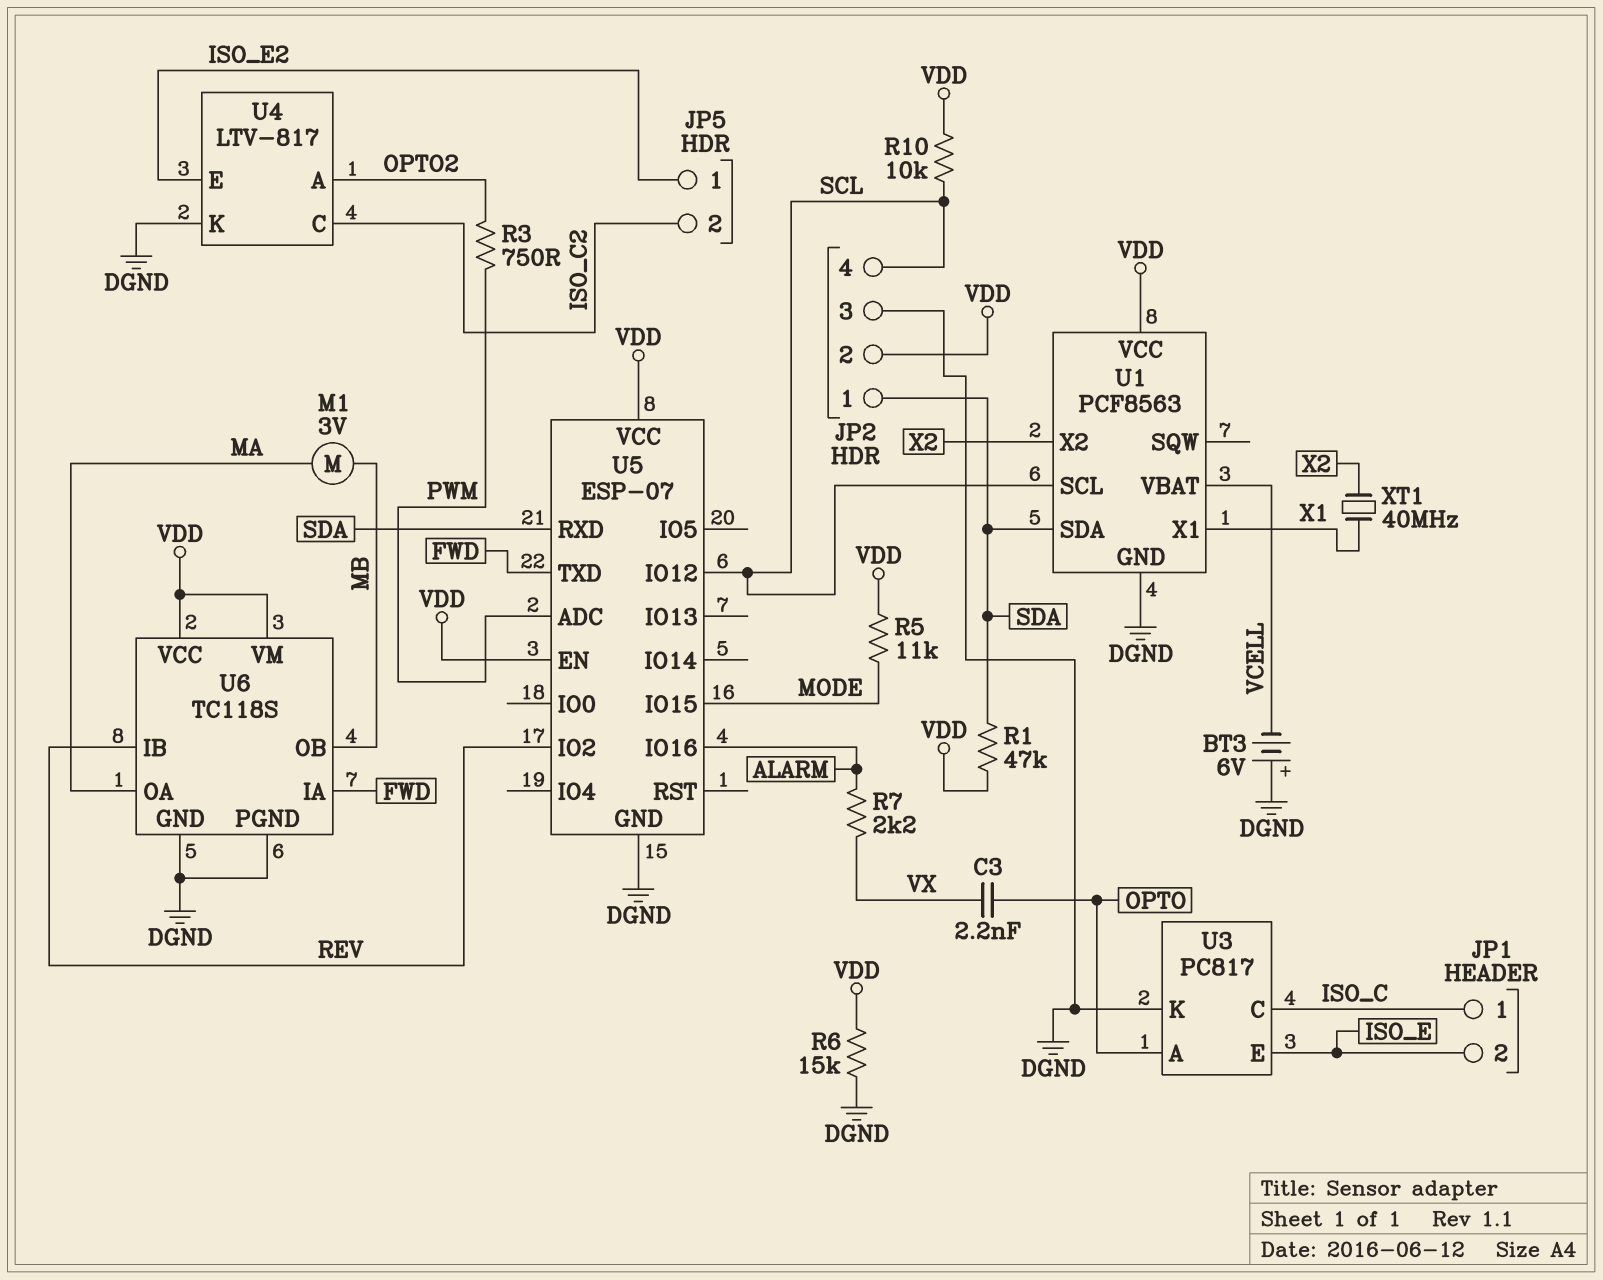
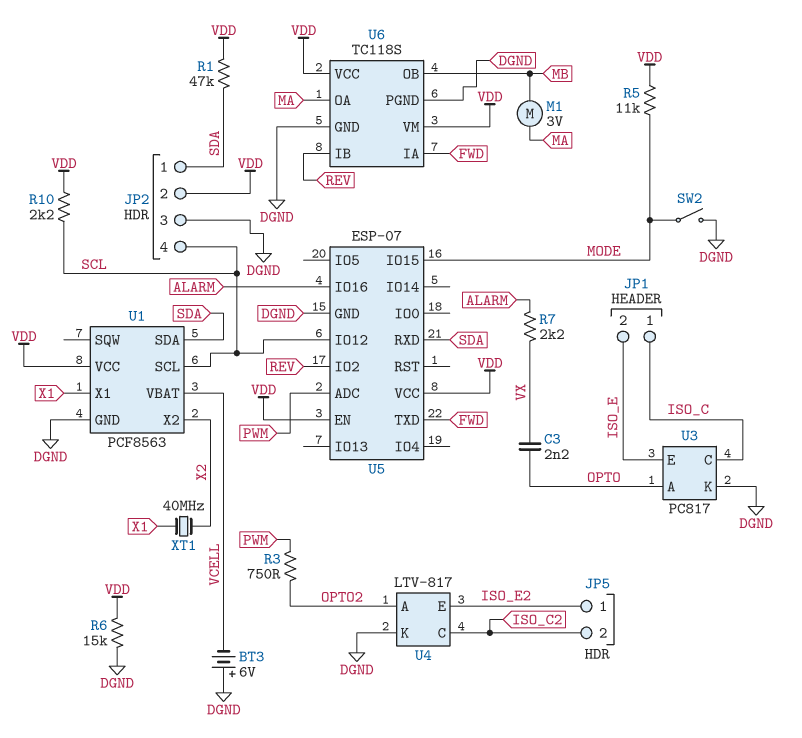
R10: 10k (SCL, VDD) -> 2.2k (SCL, VDD)
SW2: none -> switch (DGND, MODE)

